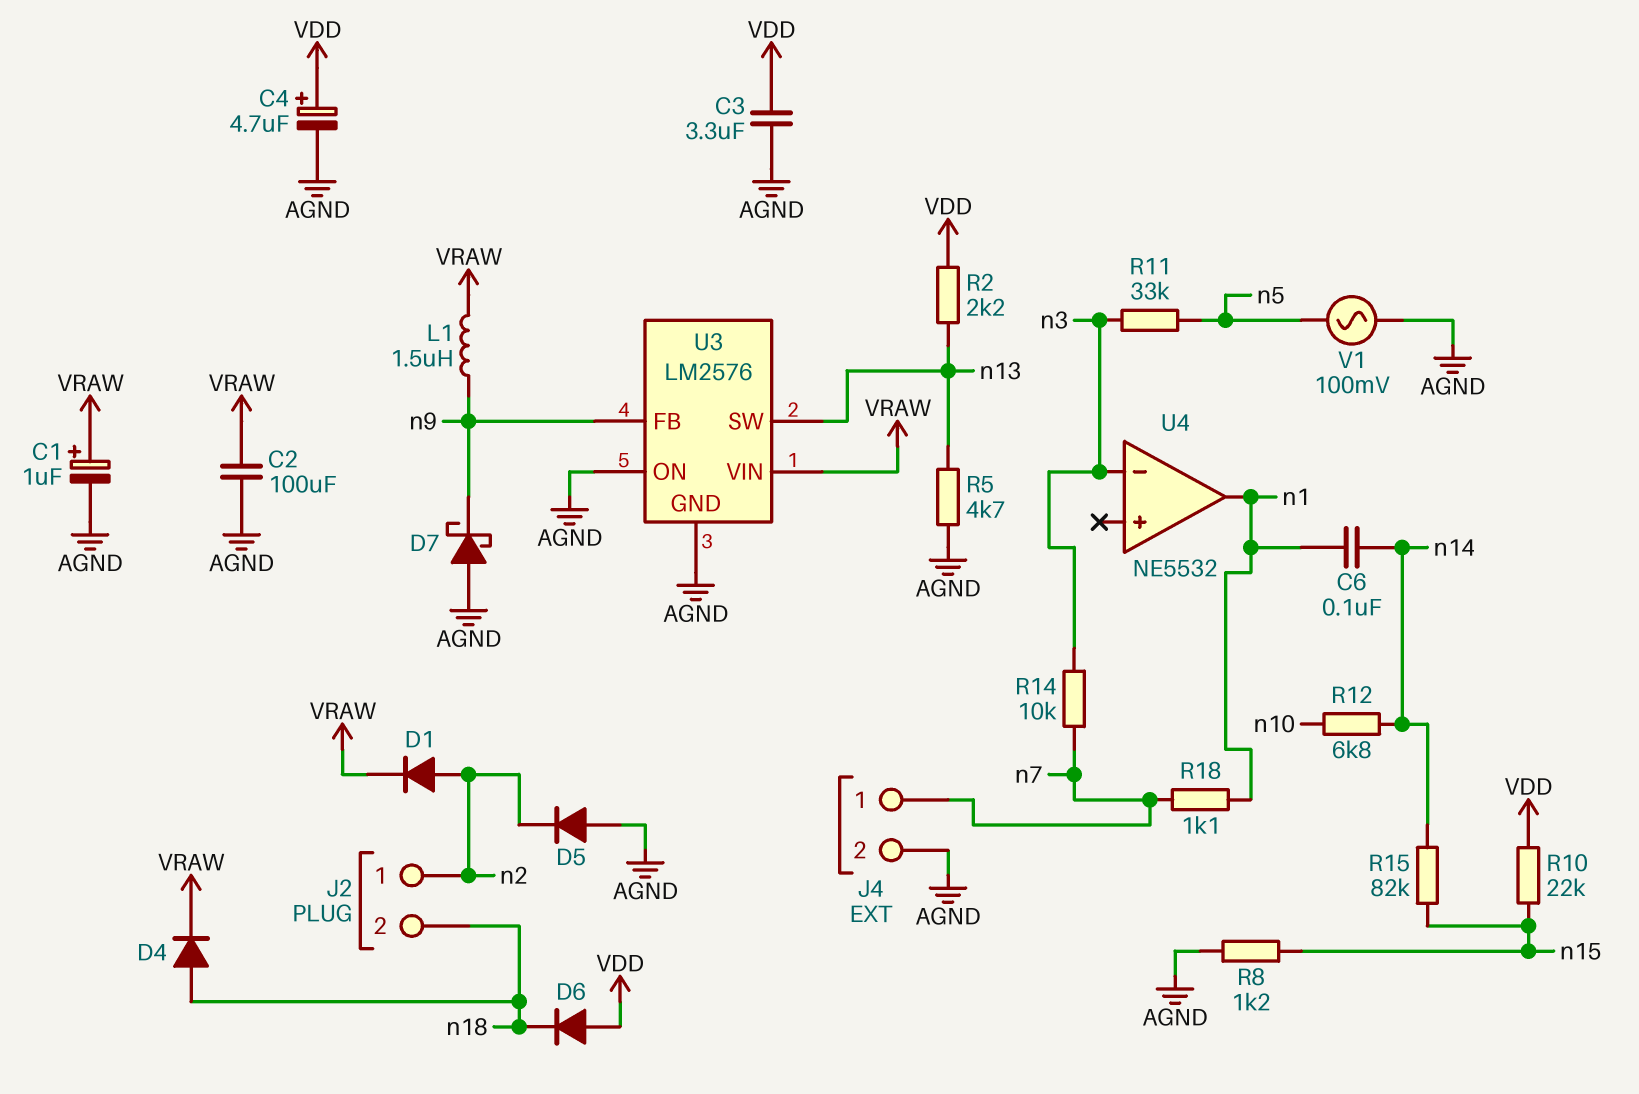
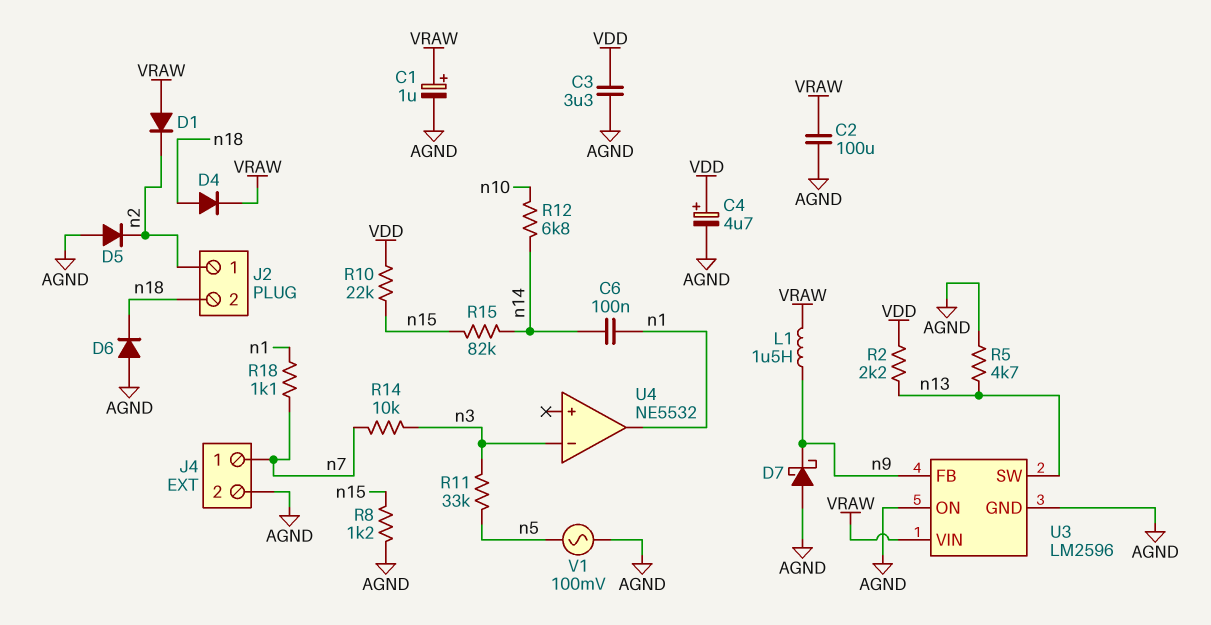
D1: diode (A n2, K VRAW) -> diode (A VRAW, K n2)
D6: diode (A VDD, K n18) -> diode (A AGND, K n18)
U3: LM2576 -> LM2596

